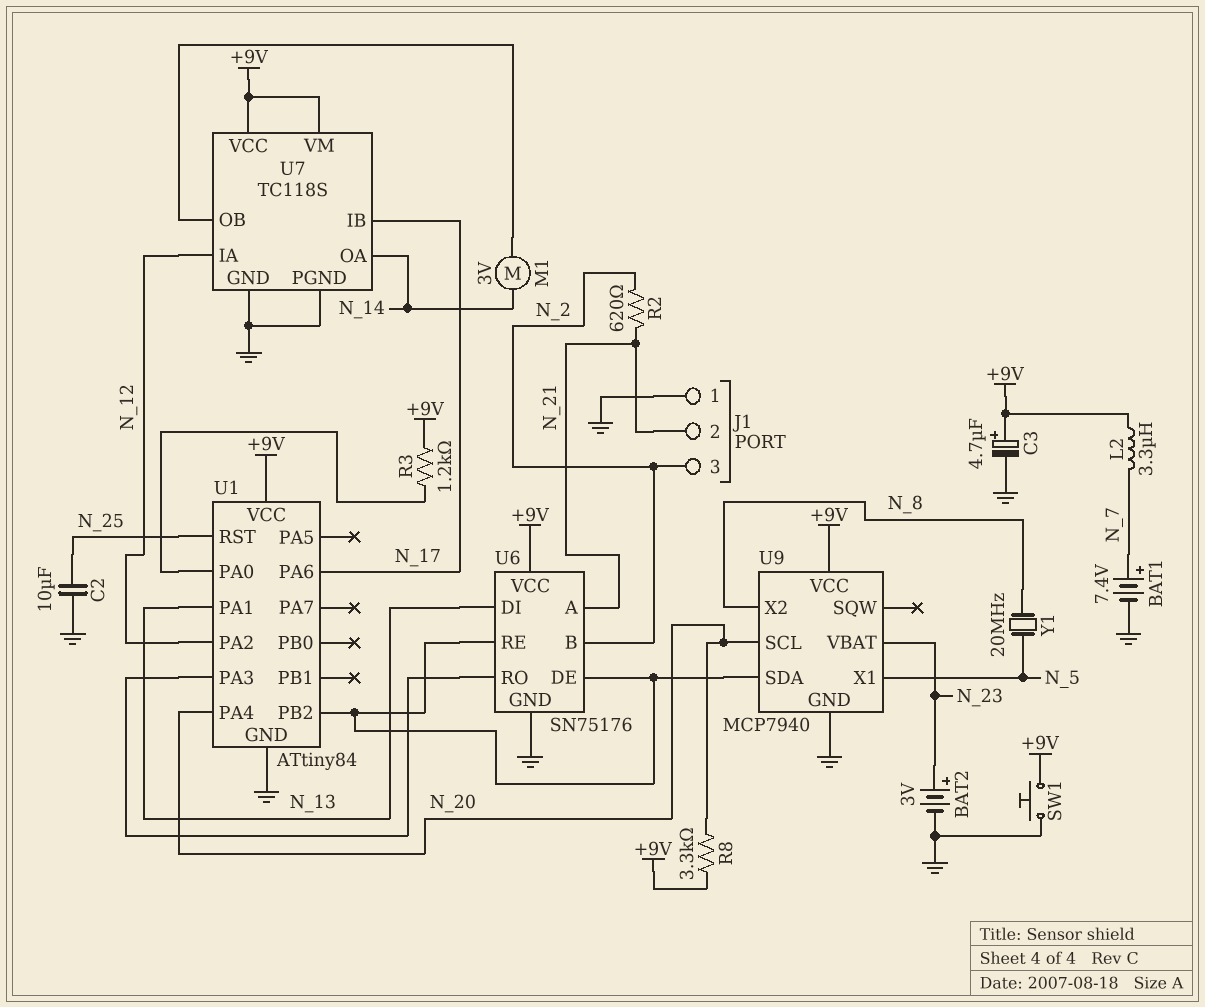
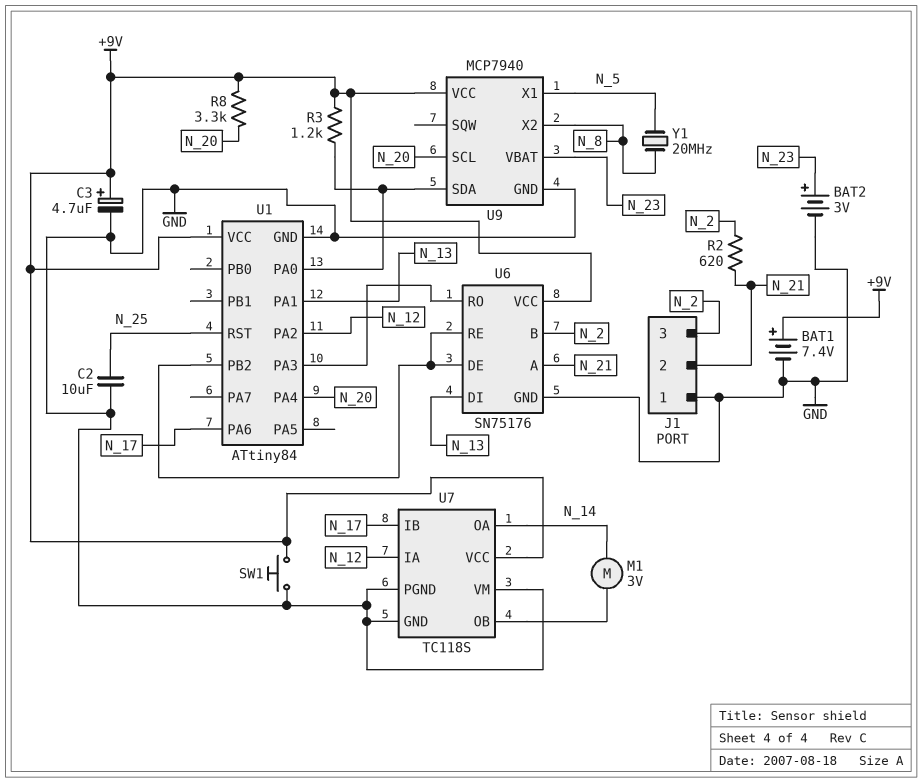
BAT1: 7.4V (plus N_7, minus GND) -> 7.4V (plus +9V, minus GND)
L2: 3.3uH (+9V, N_7) -> none
U7 pin VM: +9V -> GND
U9 pin SDA: U1/PB2 -> U1/PA0

